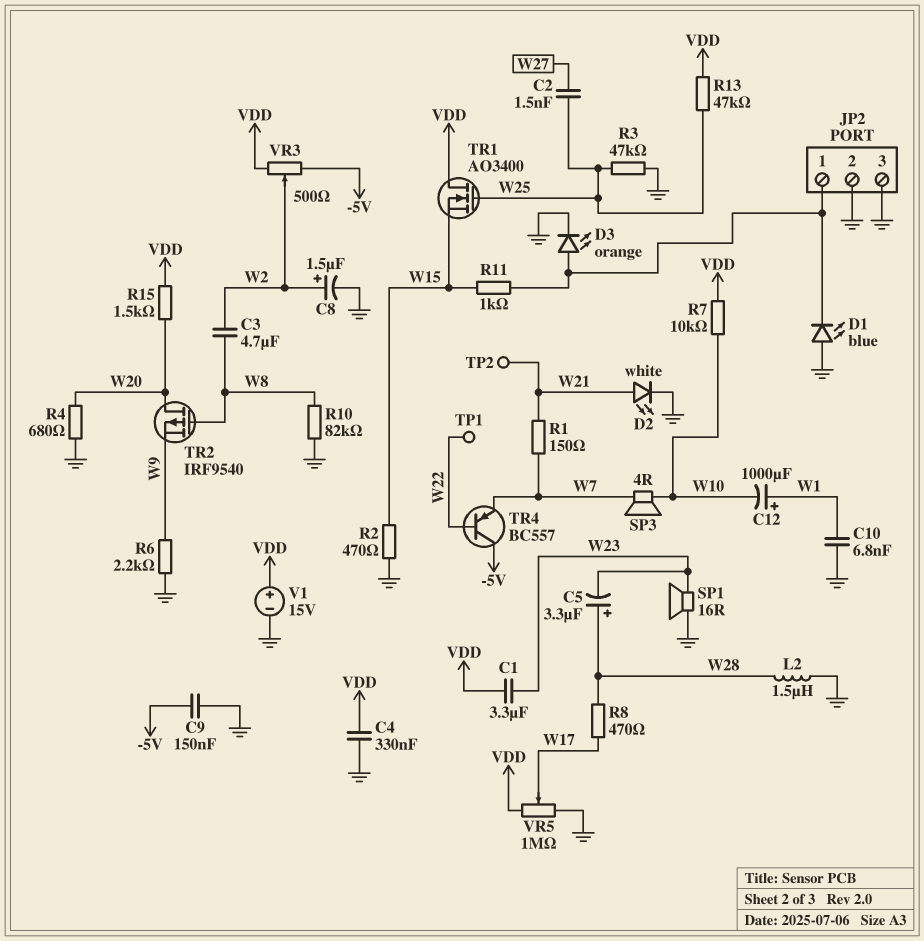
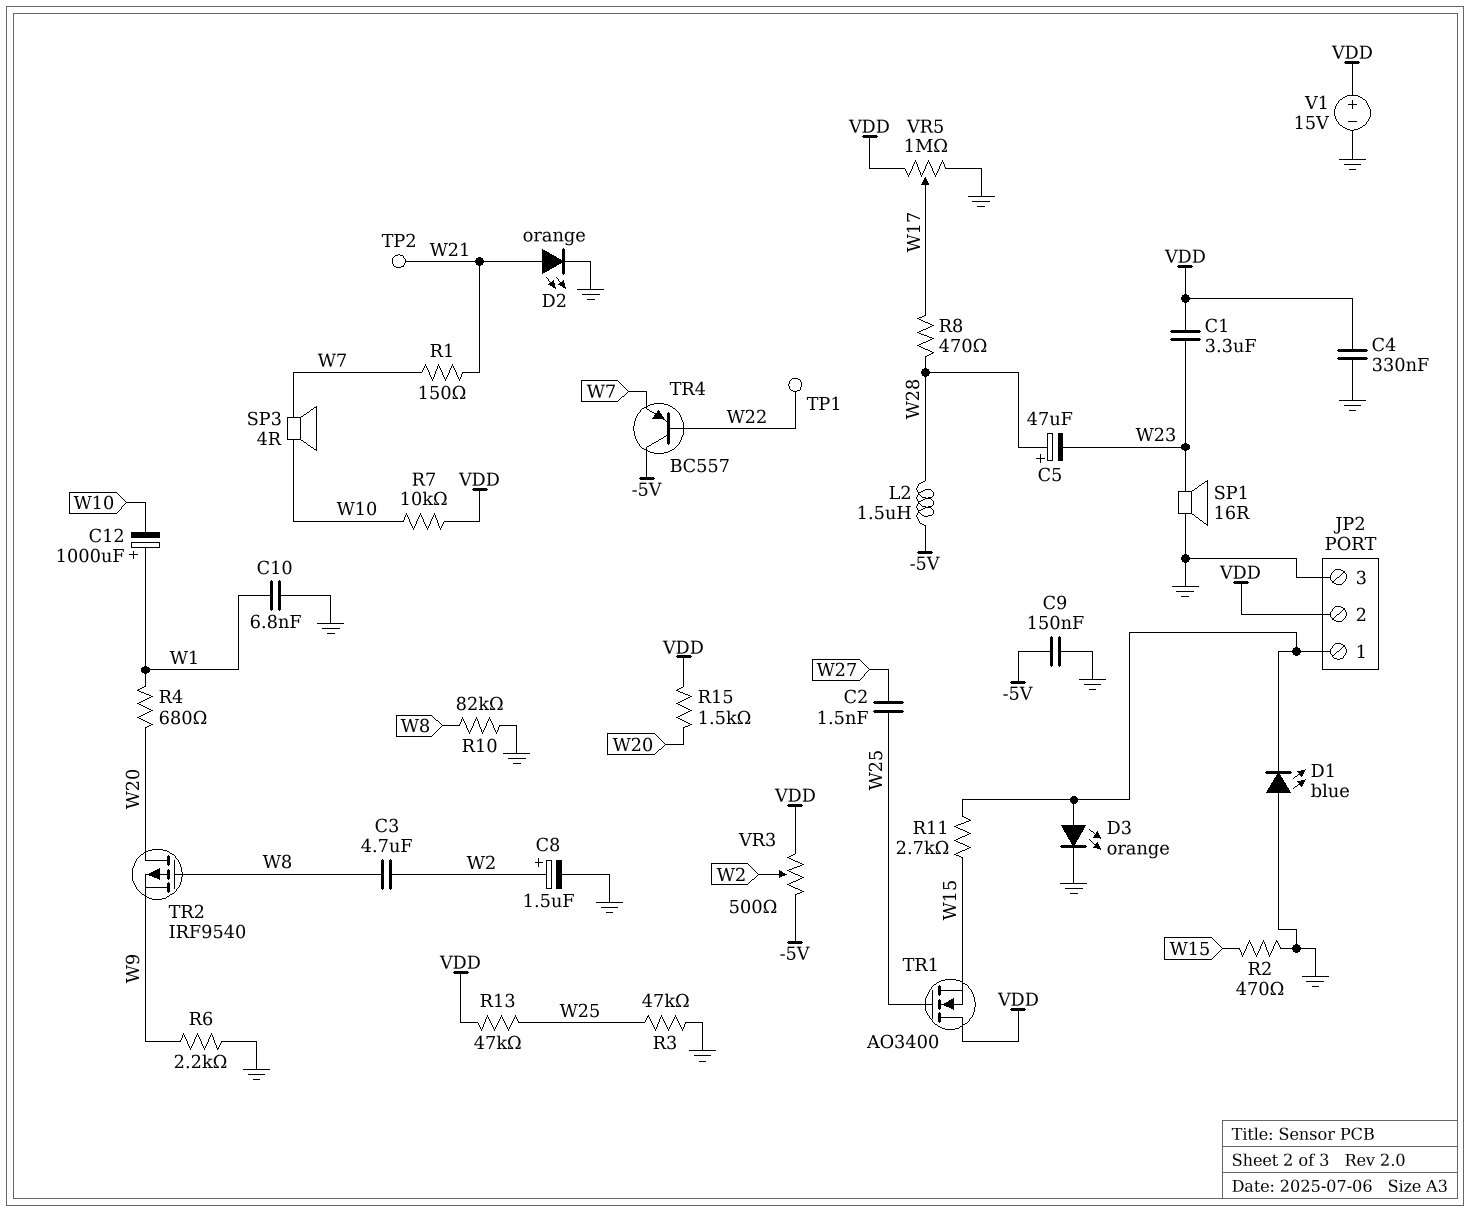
C5: 3.3uF (plus W28, minus W23) -> 47uF (plus W28, minus W23)
D2: LED white (A W21, K GND) -> LED orange (A W21, K GND)
JP2 pin 2: GND -> VDD
L2: 1.5uH (GND, W28) -> 1.5uH (-5V, W28)
R4: 680 (GND, W20) -> 680 (W1, W20)
R11: 1k (JP2/1, W15) -> 2.7k (JP2/1, W15)

